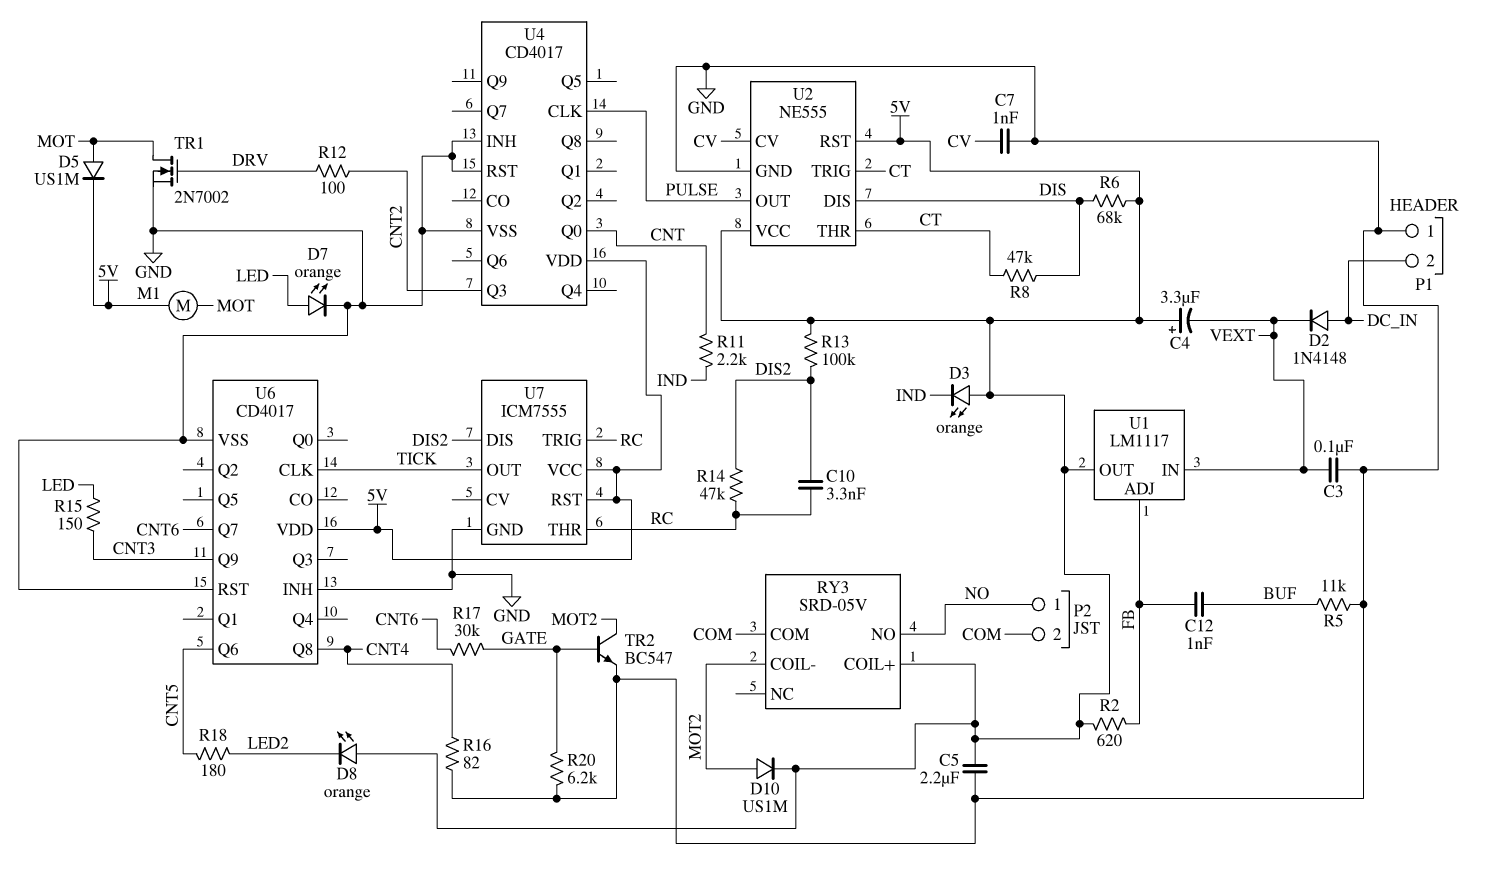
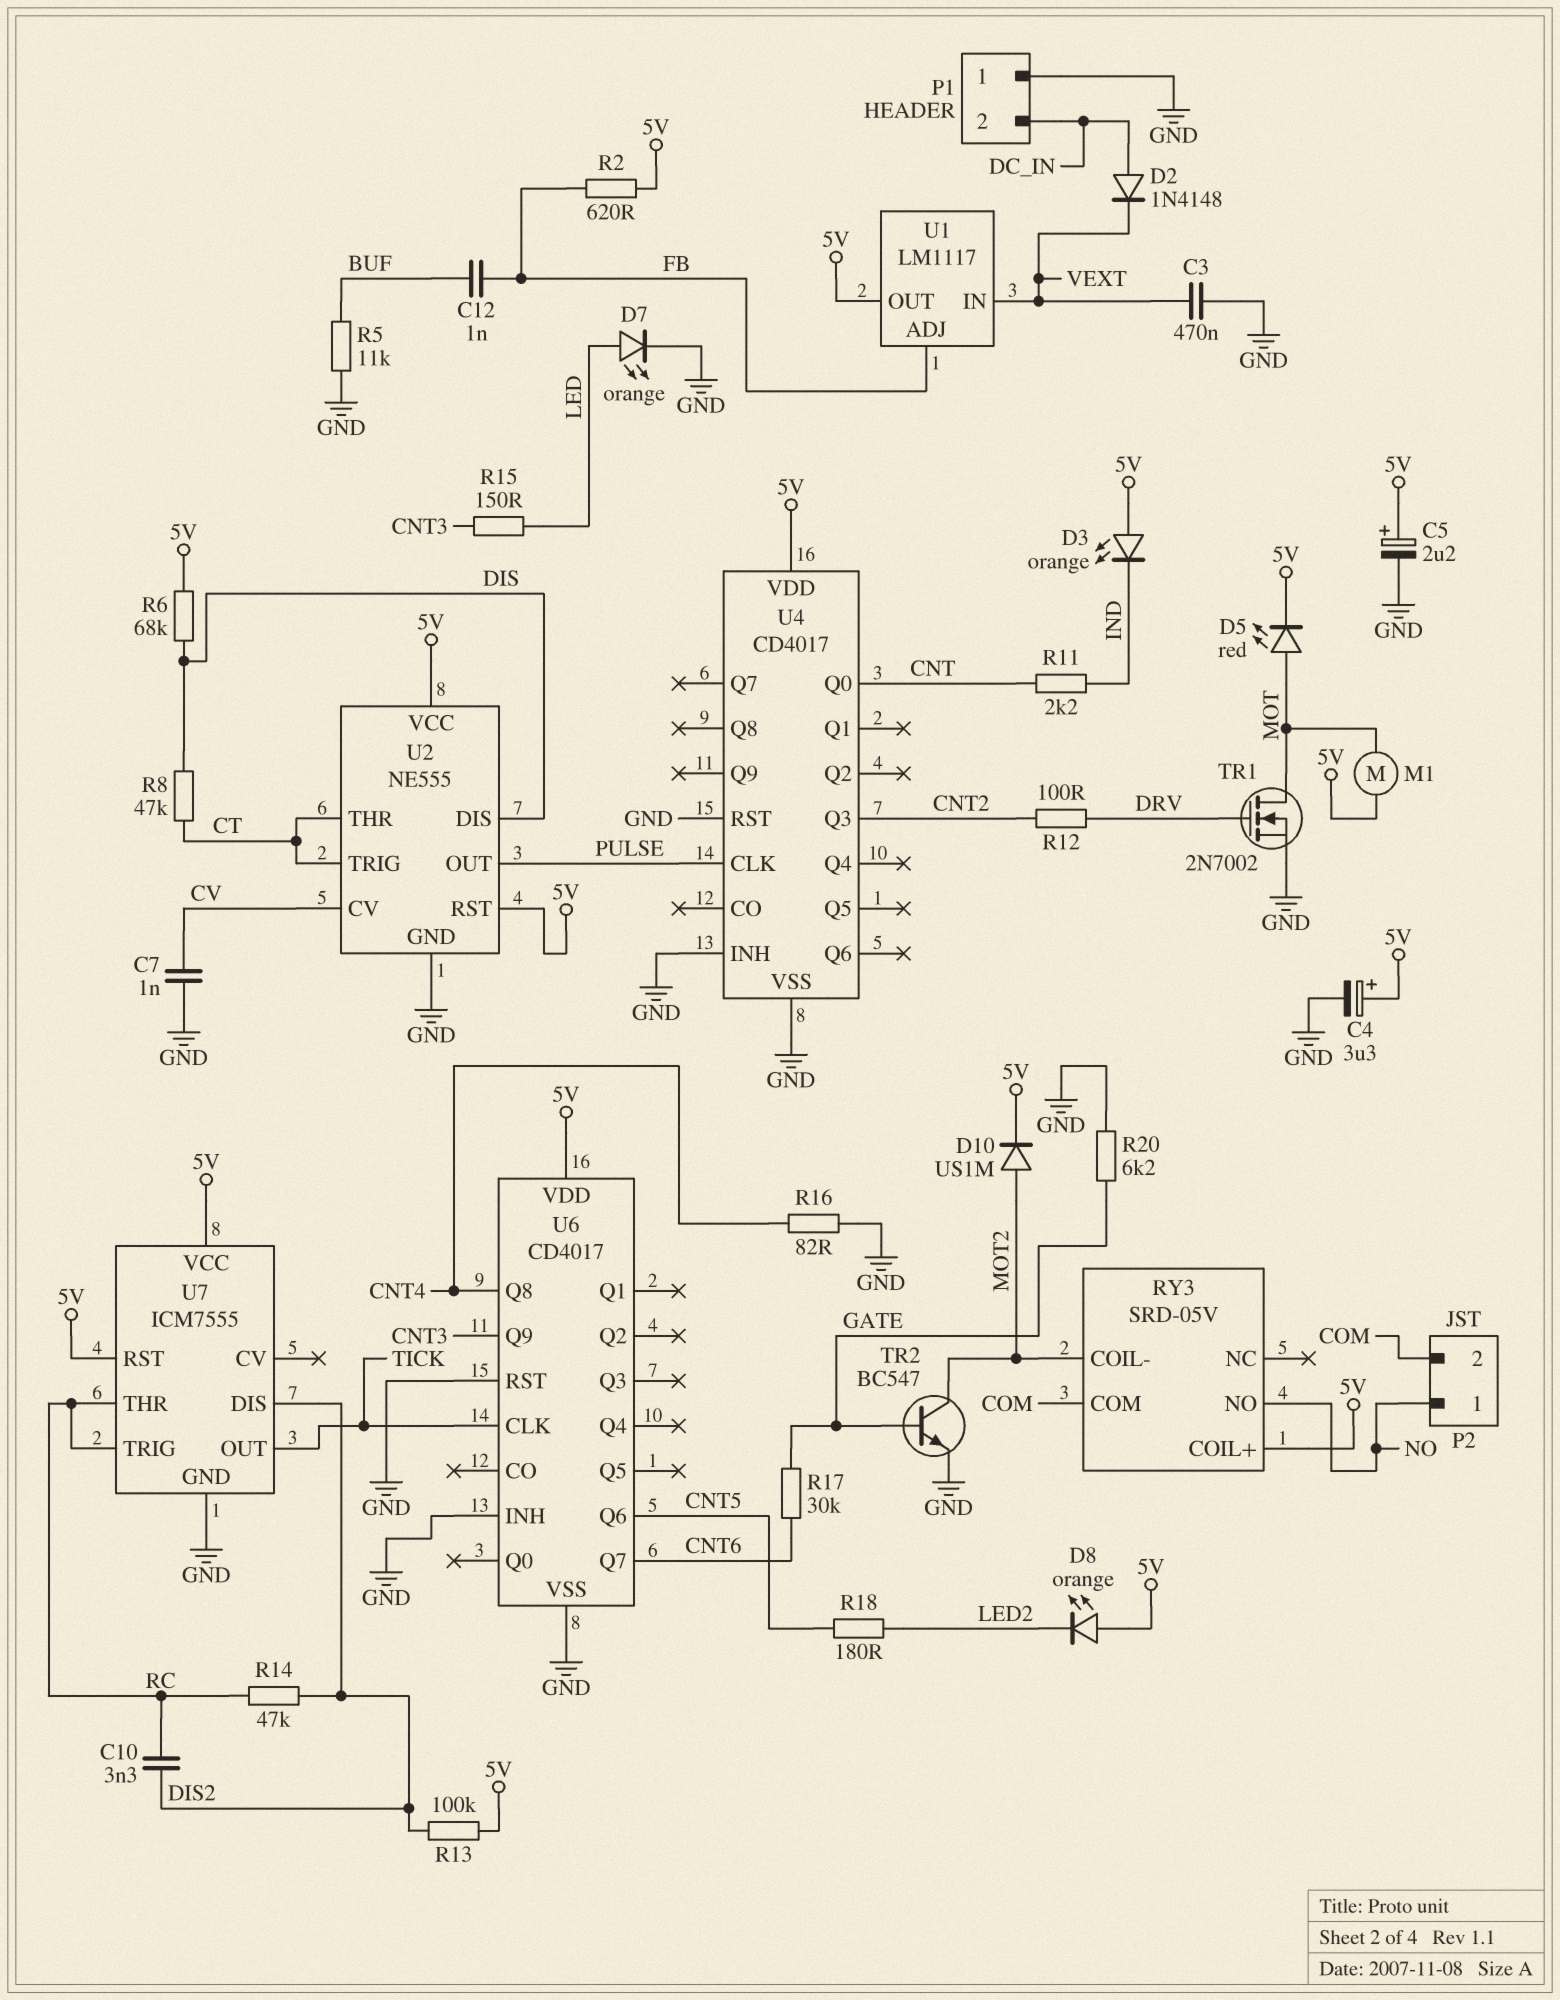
C3: 100nF (GND, VEXT) -> 470nF (GND, VEXT)
C4: 3.3uF (plus 5V, minus VEXT) -> 3.3uF (plus 5V, minus GND)
C5: 2.2uF (5V, GND) -> 2.2uF (plus 5V, minus GND)
D5: diode US1M (A MOT, K 5V) -> LED red (A MOT, K 5V)

